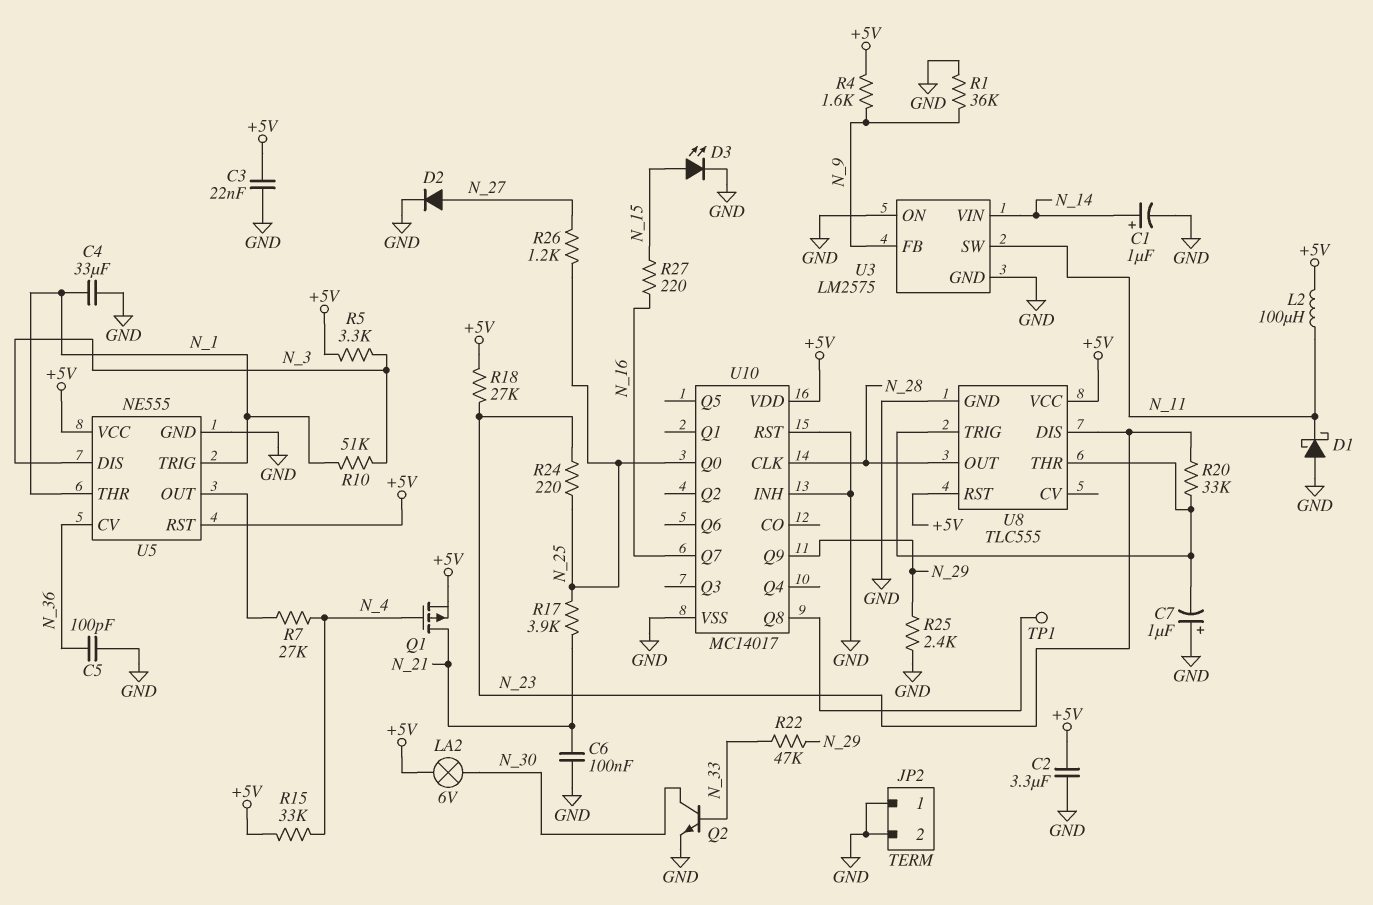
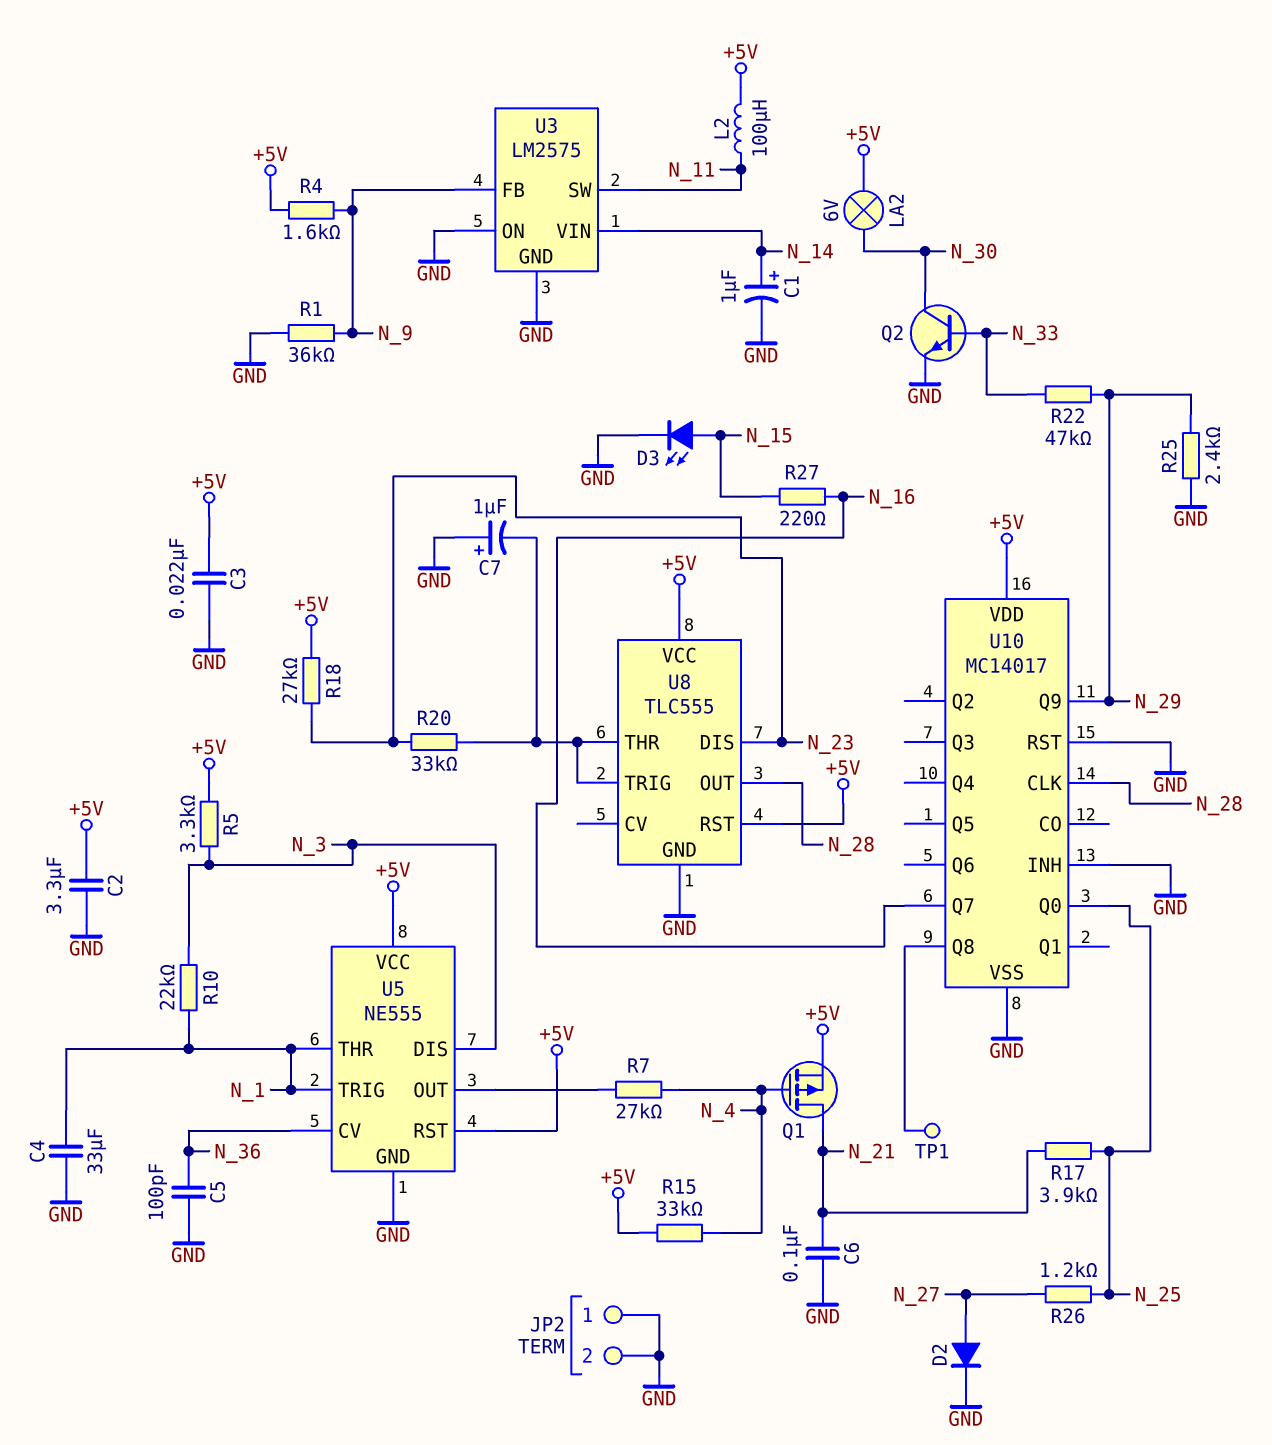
D1: schottky (A GND, K N_11) -> none
R10: 51k (N_1, N_3) -> 22k (N_1, N_3)
R24: 220 (N_23, N_25) -> none

